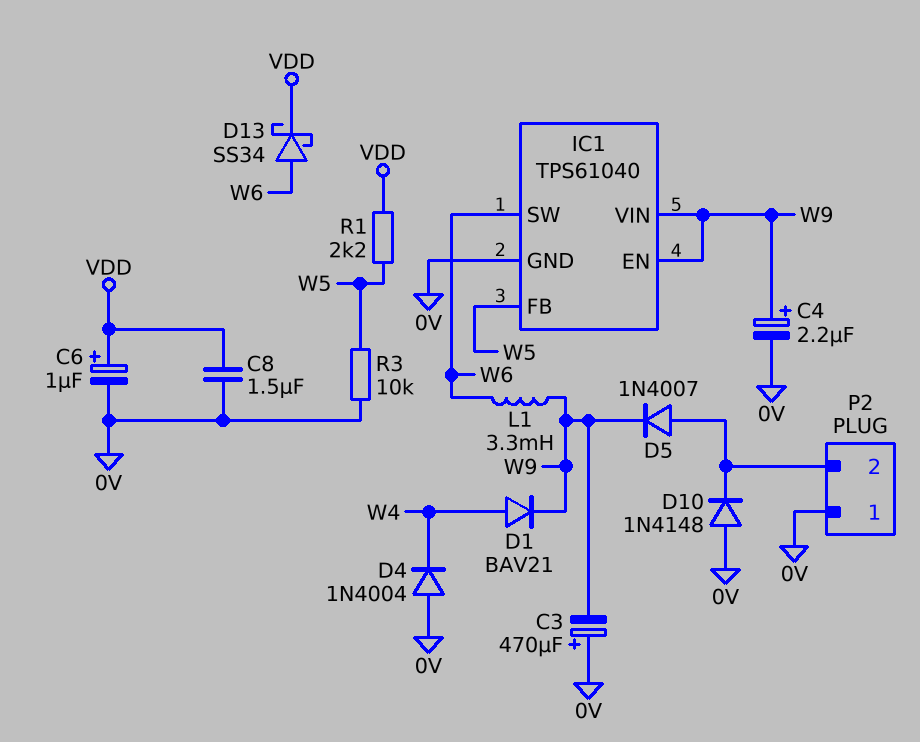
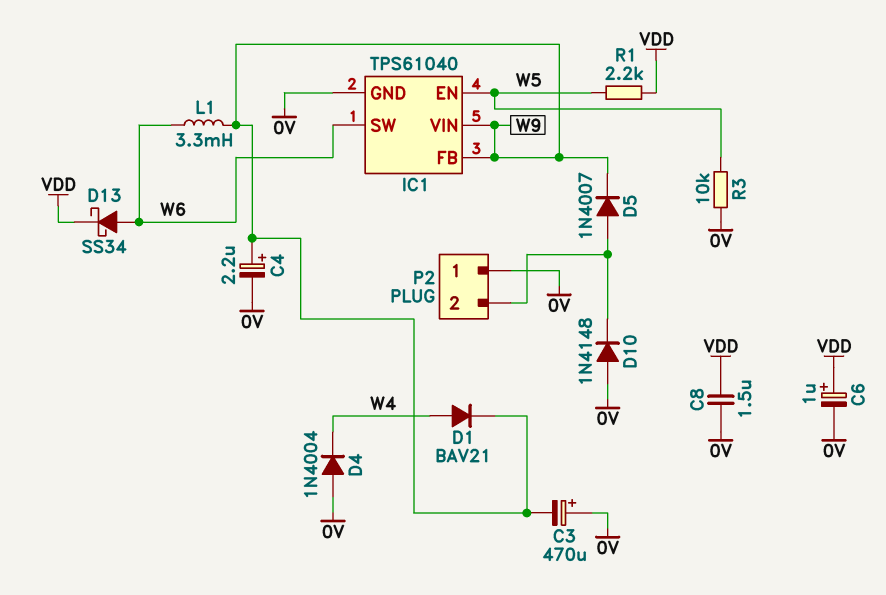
IC1 pin EN: W9 -> W5
IC1 pin FB: W5 -> W9

